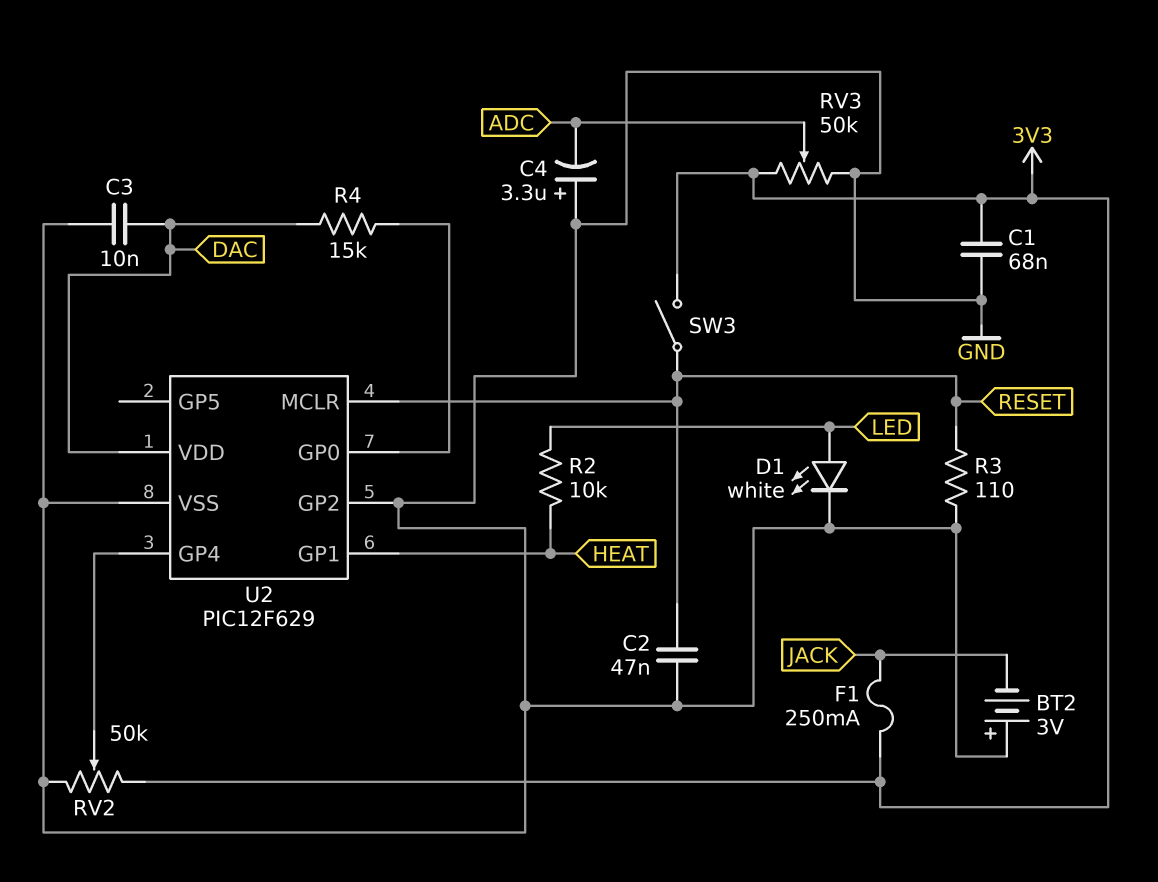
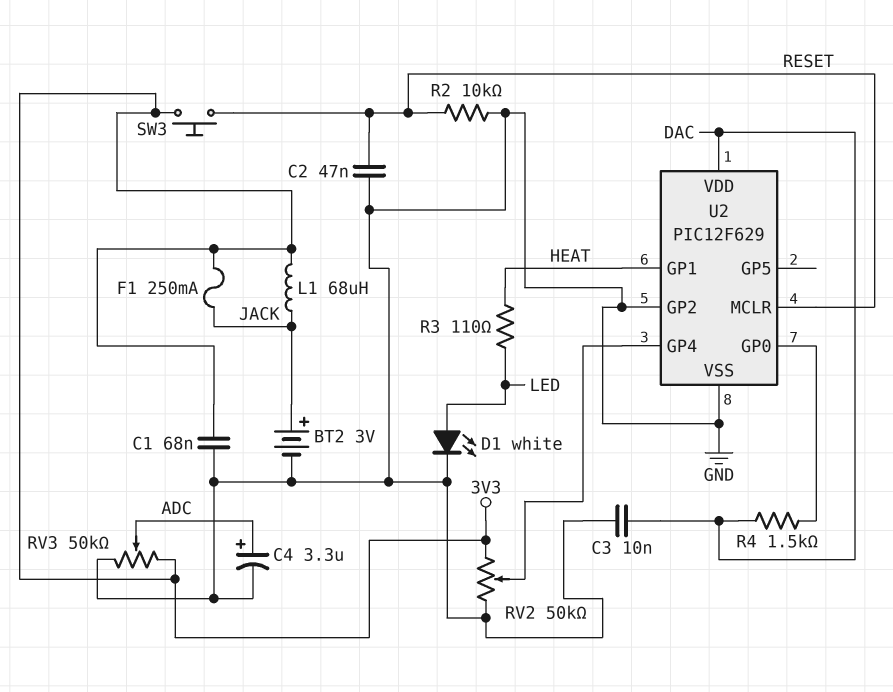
BT2: 3V (plus GND, minus JACK) -> 3V (plus JACK, minus GND)
C4: 3.3uF (plus GND, minus ADC) -> 3.3uF (plus ADC, minus GND)
L1: none -> 68uH (3V3, JACK)
R2: 10k (HEAT, LED) -> 10k (GND, RESET)
R3: 110 (GND, RESET) -> 110 (HEAT, LED)
R4: 15k (DAC, U2/GP0) -> 1.5k (DAC, U2/GP0)
SW3: switch (3V3, RESET) -> button (3V3, RESET)

